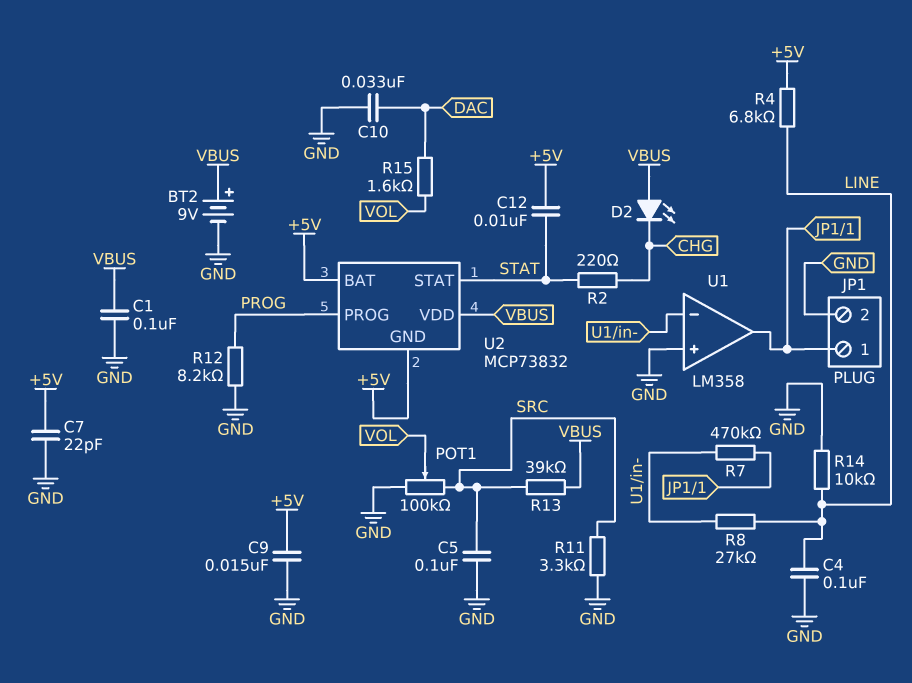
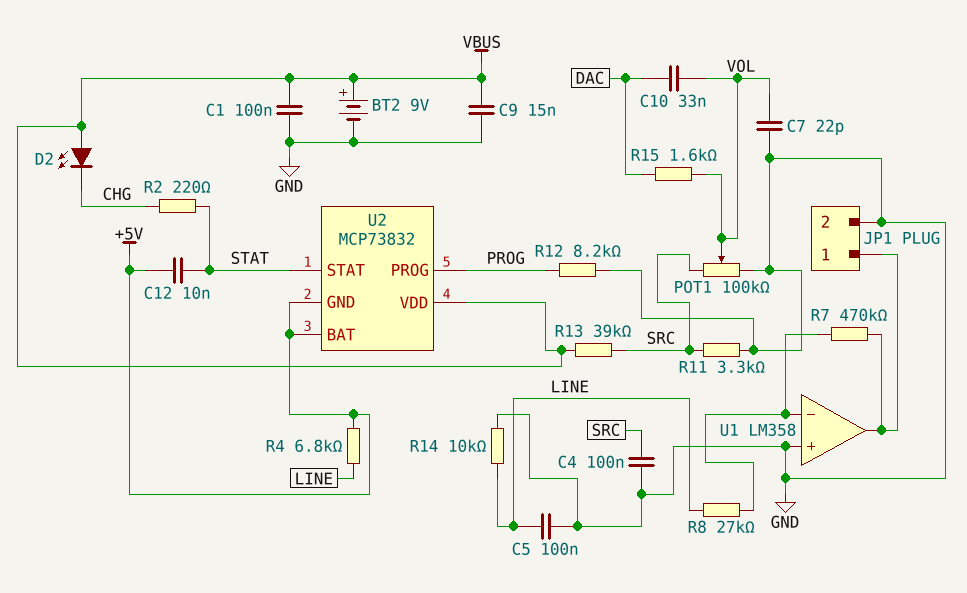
C4: 100nF (GND, LINE) -> 100nF (GND, SRC)
C5: 100nF (GND, SRC) -> 100nF (GND, LINE)
C7: 22pF (+5V, GND) -> 22pF (GND, VOL)
C9: 15nF (+5V, GND) -> 15nF (GND, VBUS)
C10: 33nF (DAC, GND) -> 33nF (DAC, VOL)

